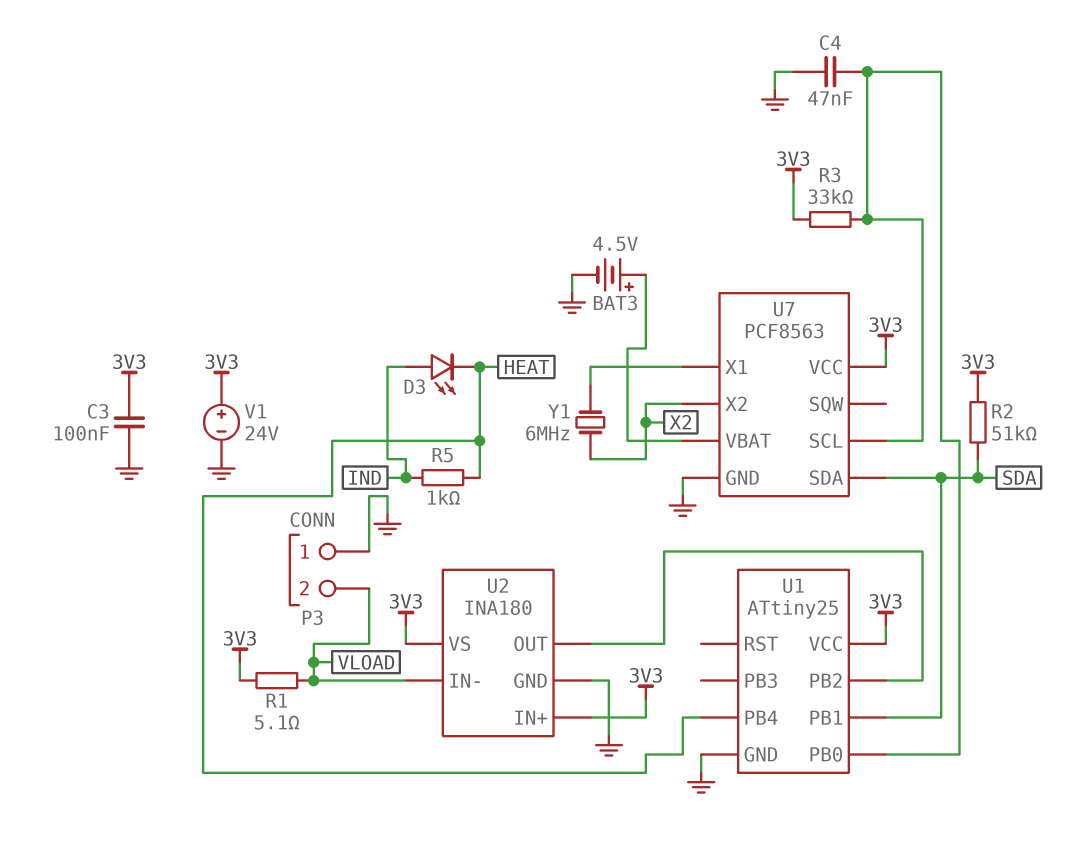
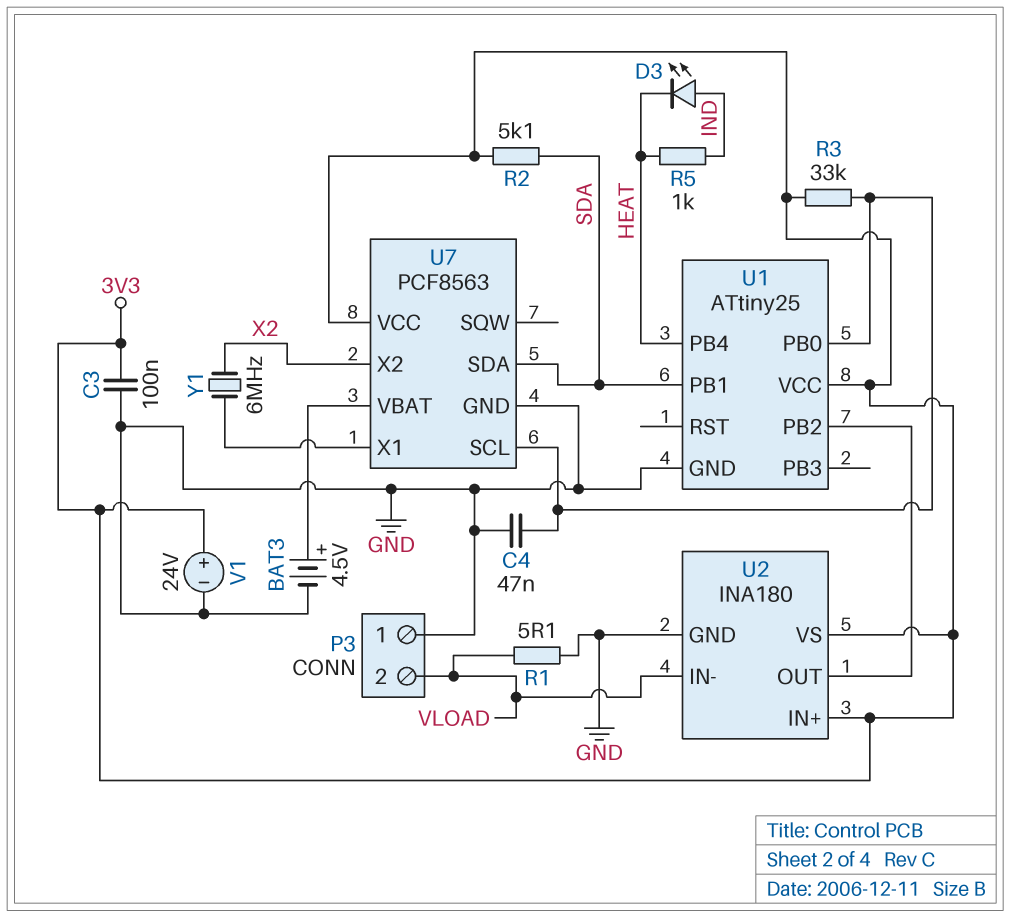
R1: 5.1 (3V3, VLOAD) -> 5.1 (GND, VLOAD)
R2: 51k (3V3, SDA) -> 5.1k (3V3, SDA)

